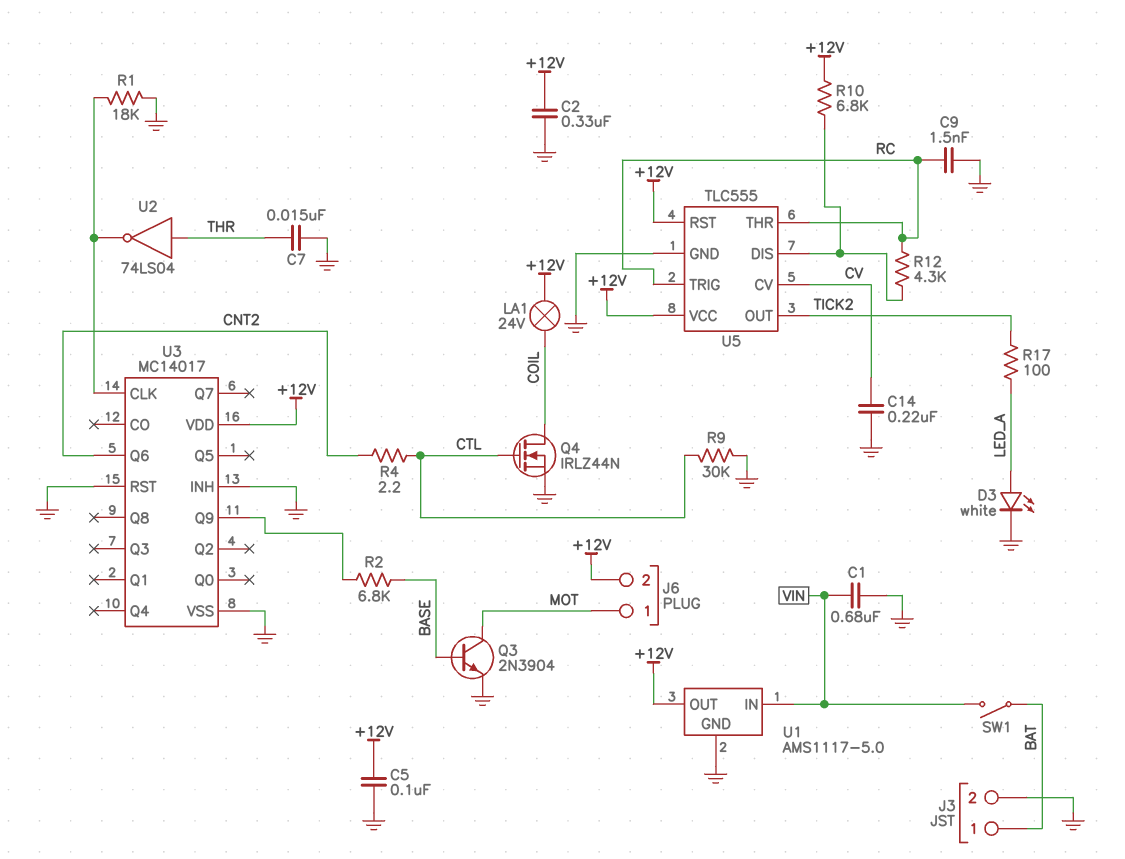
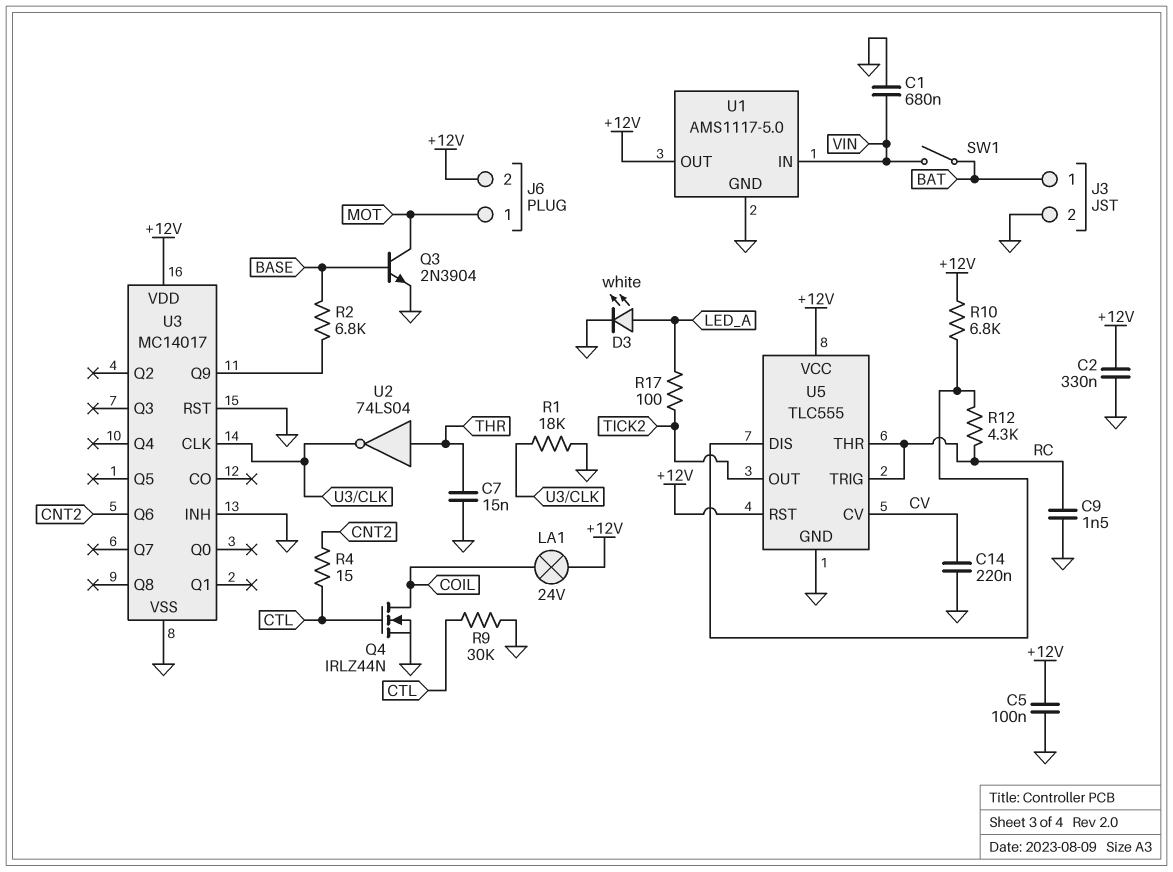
R4: 2.2 (CNT2, CTL) -> 15 (CNT2, CTL)

